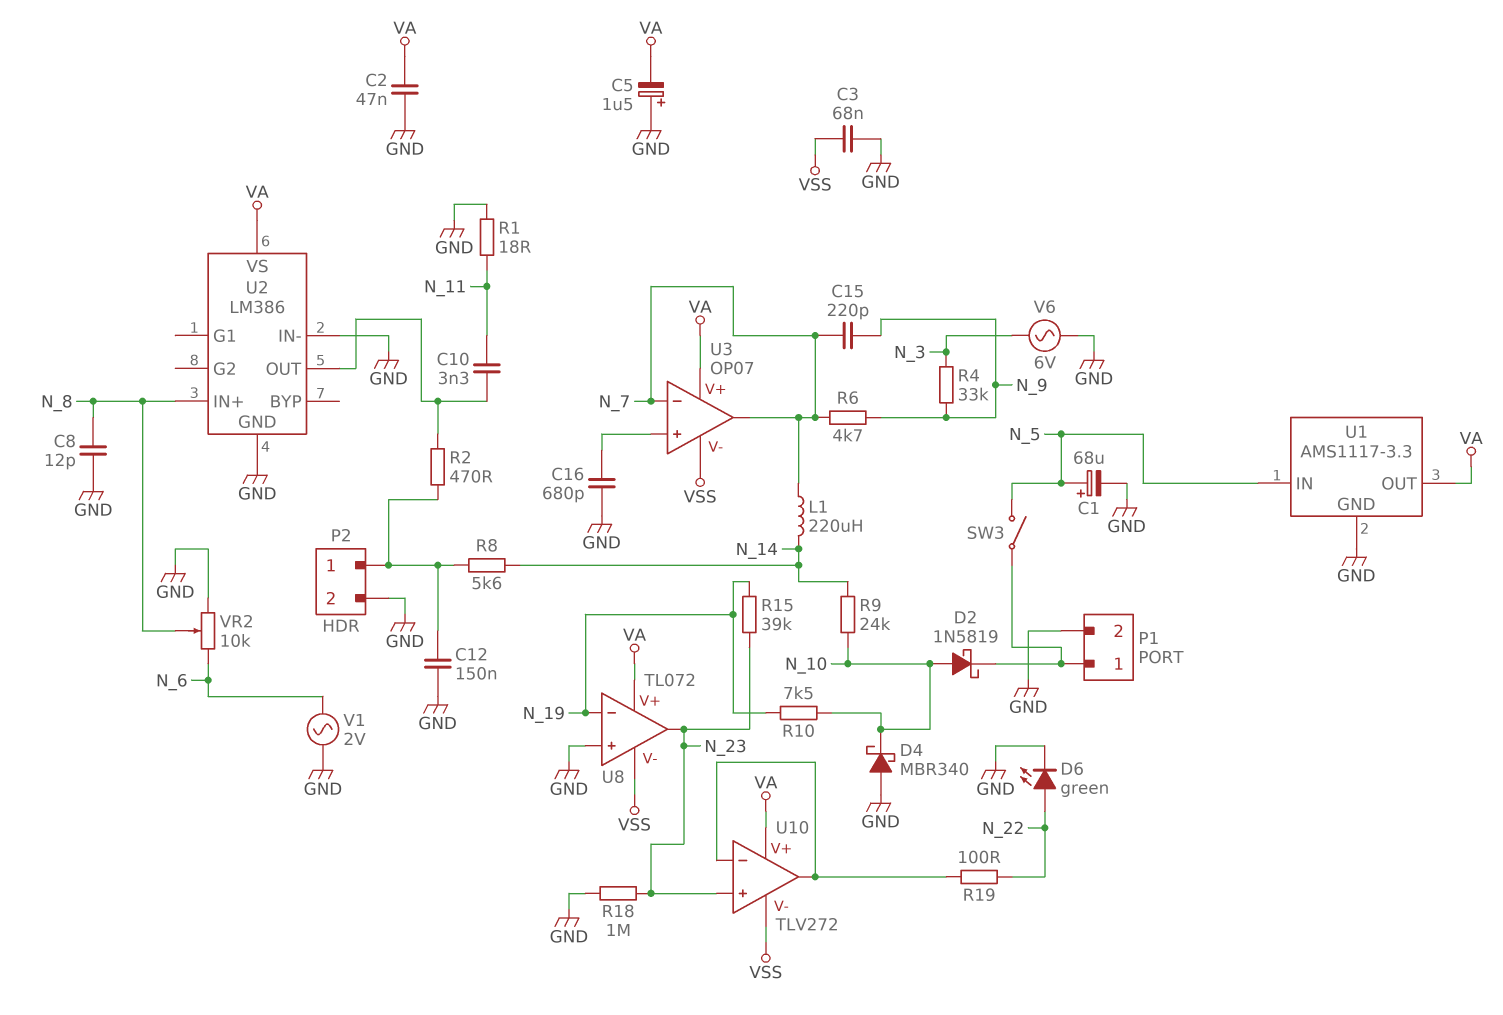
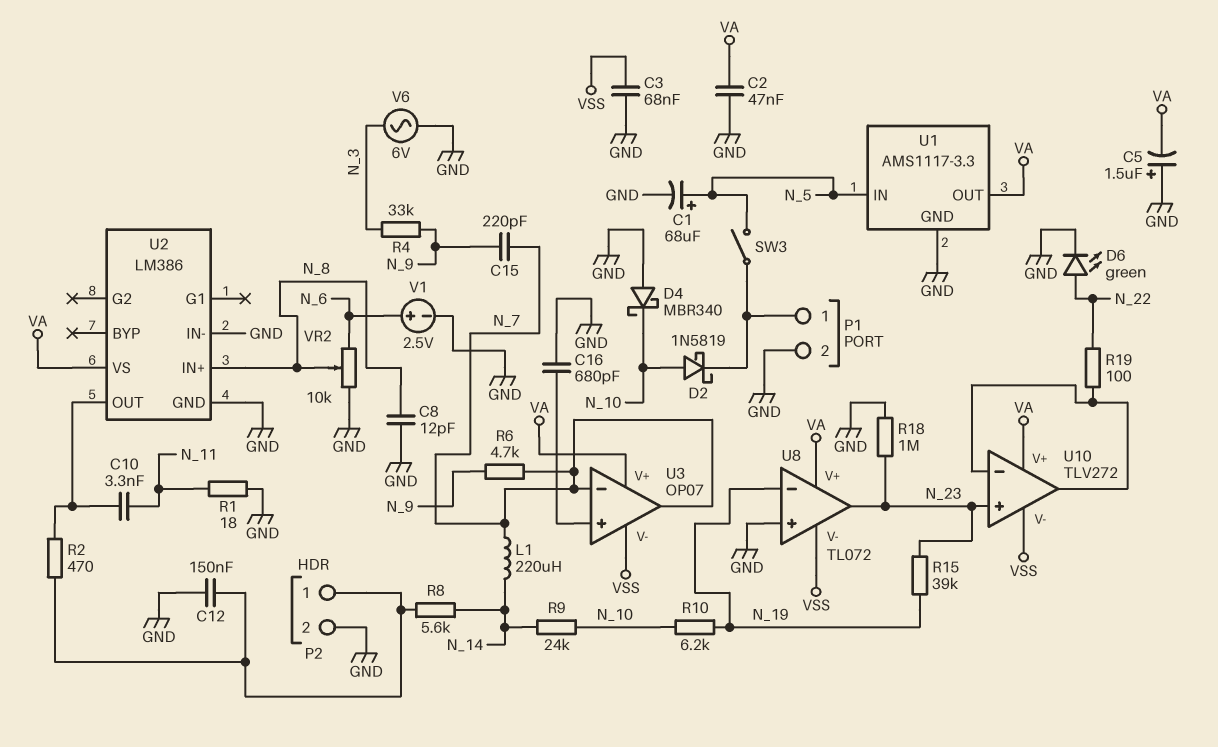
R10: 7.5k (N_10, N_19) -> 6.2k (N_10, N_19)
V1: AC 2V (GND, N_6) -> 2.5V (plus N_6, minus GND)

